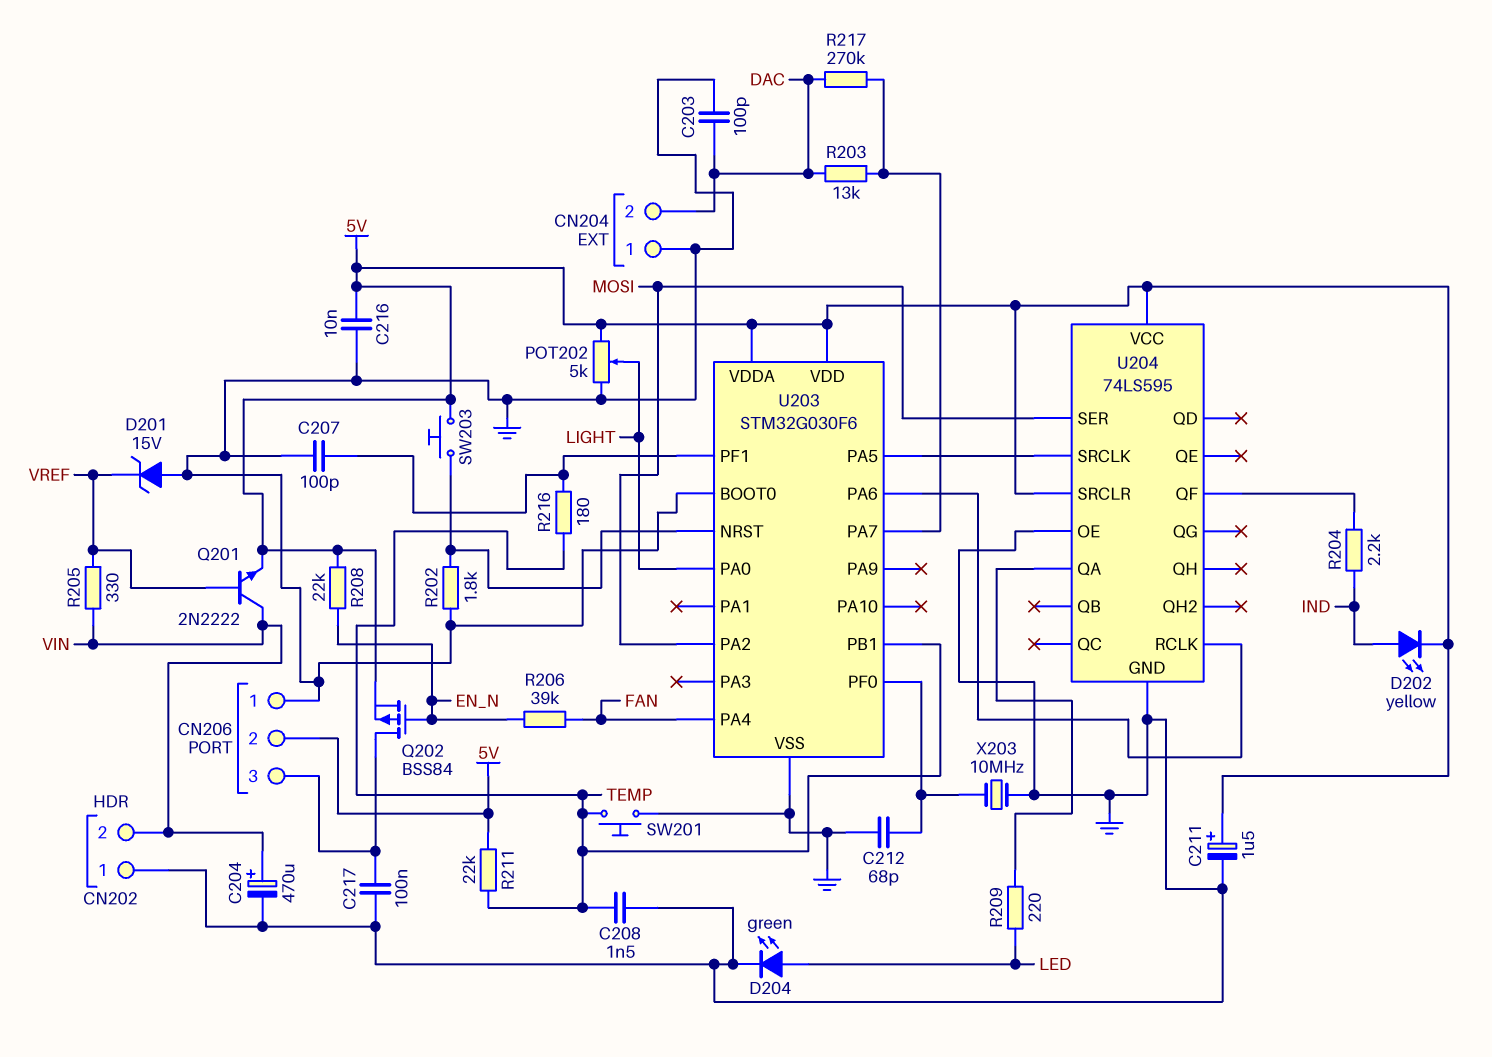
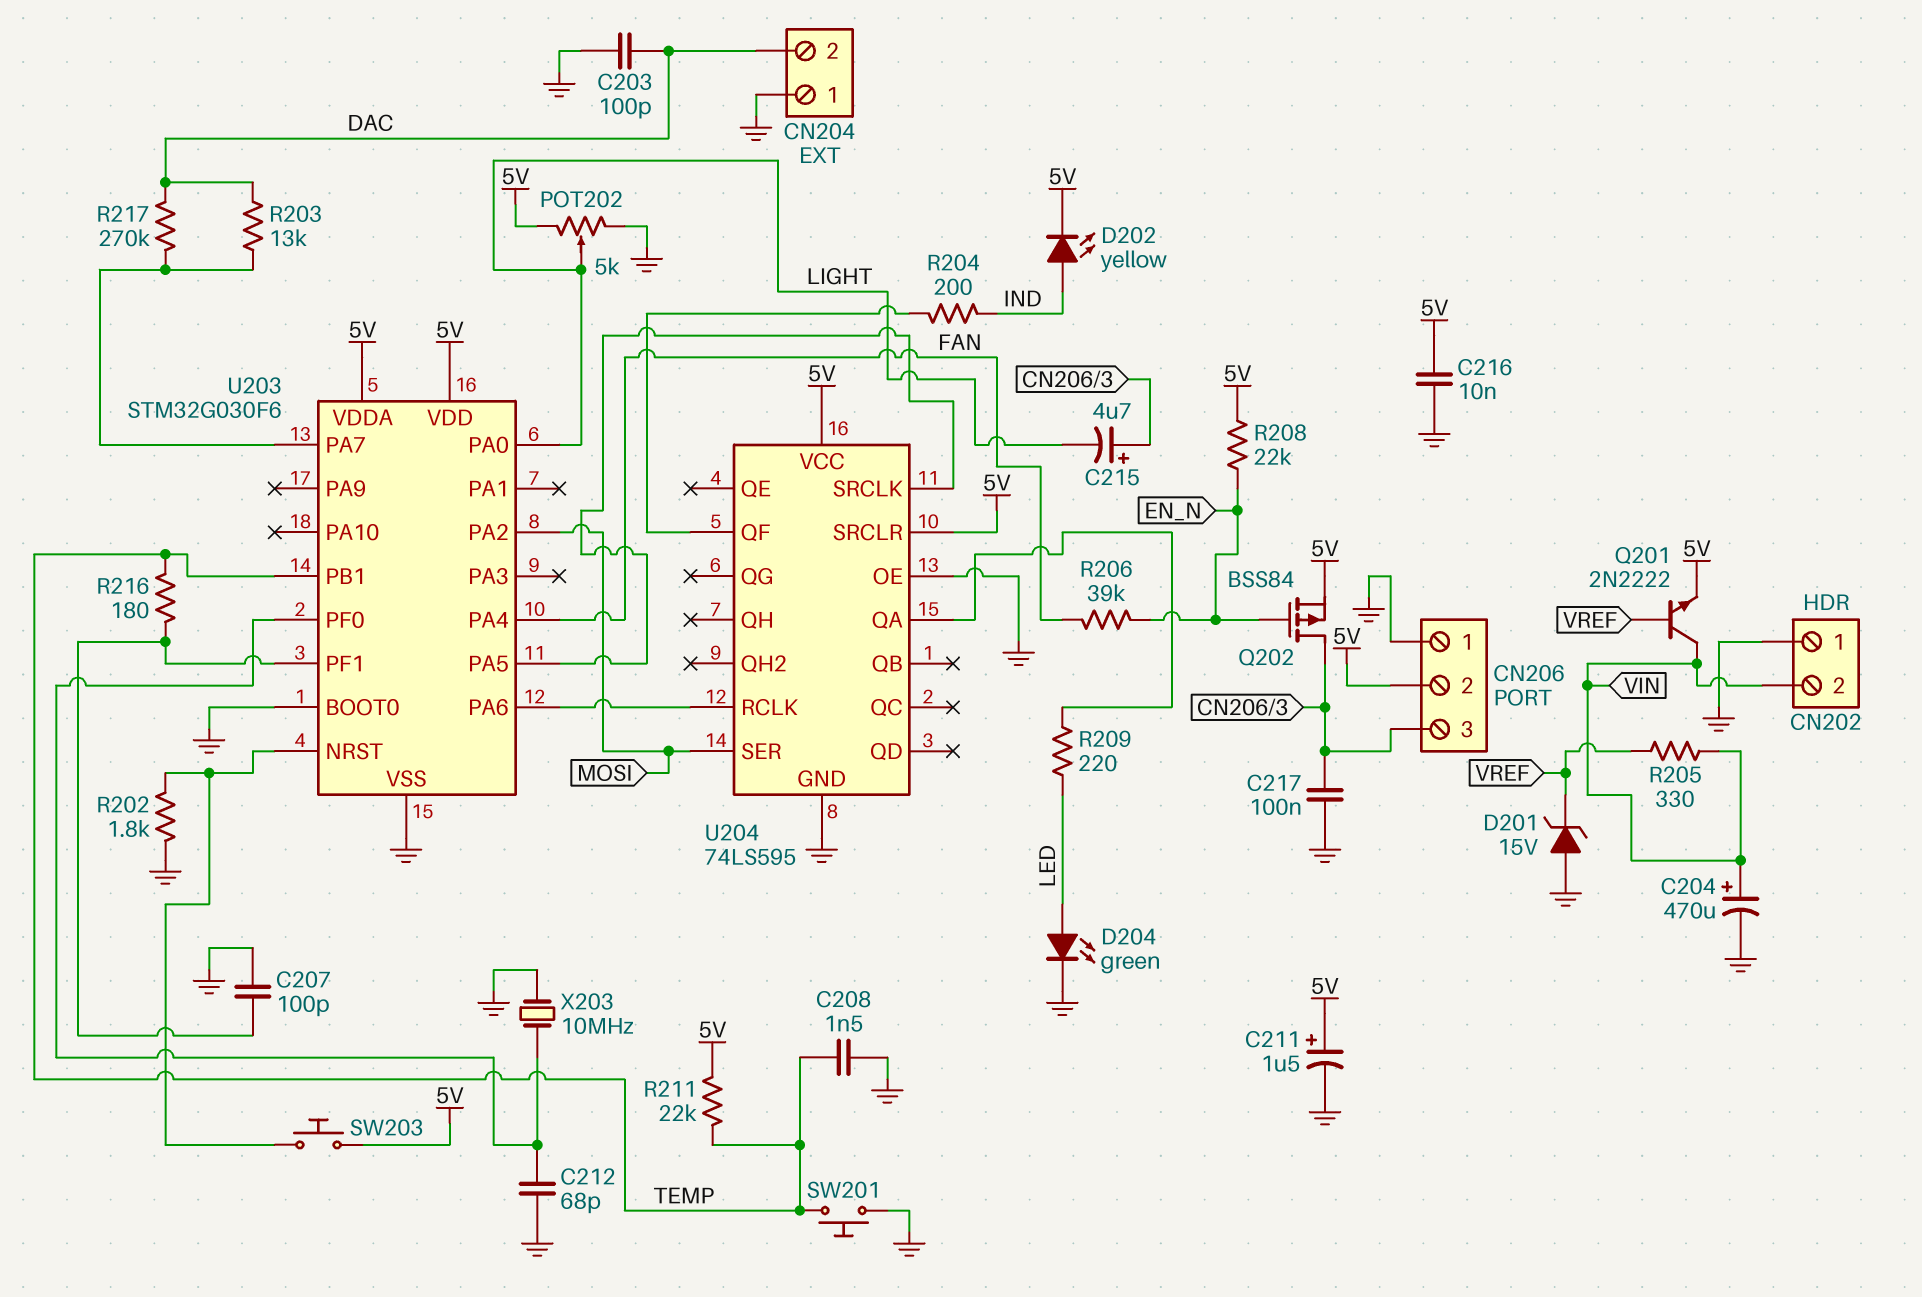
C215: none -> 4.7uF (plus CN206/3, minus LIGHT)
R204: 2.2k (IND, U204/QF) -> 200 (IND, U204/QF)

